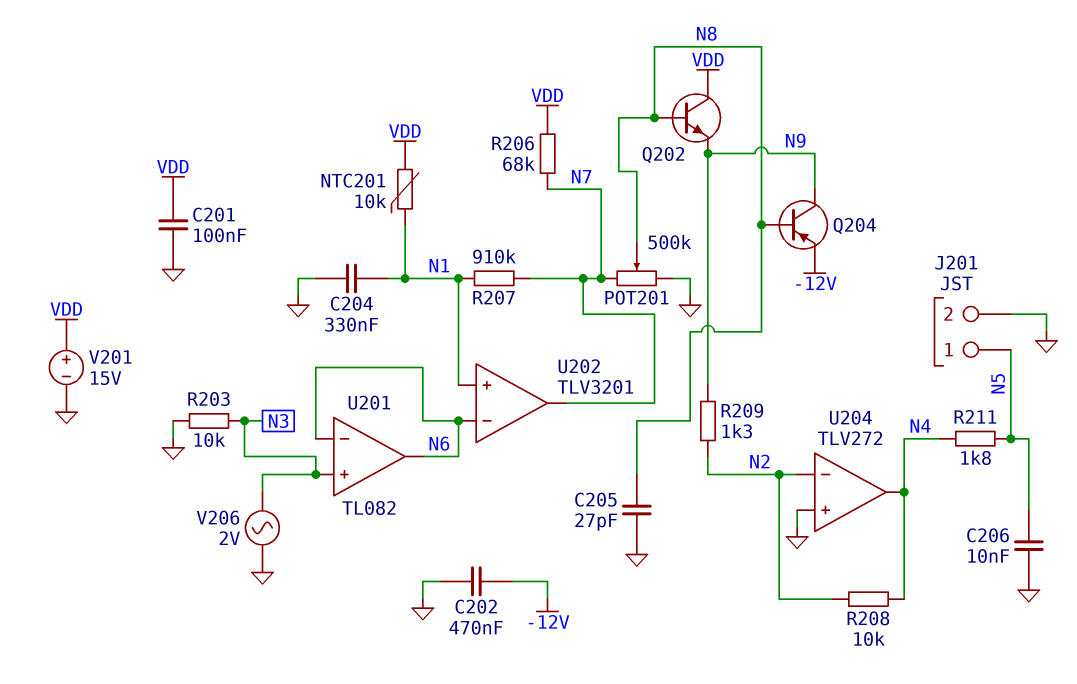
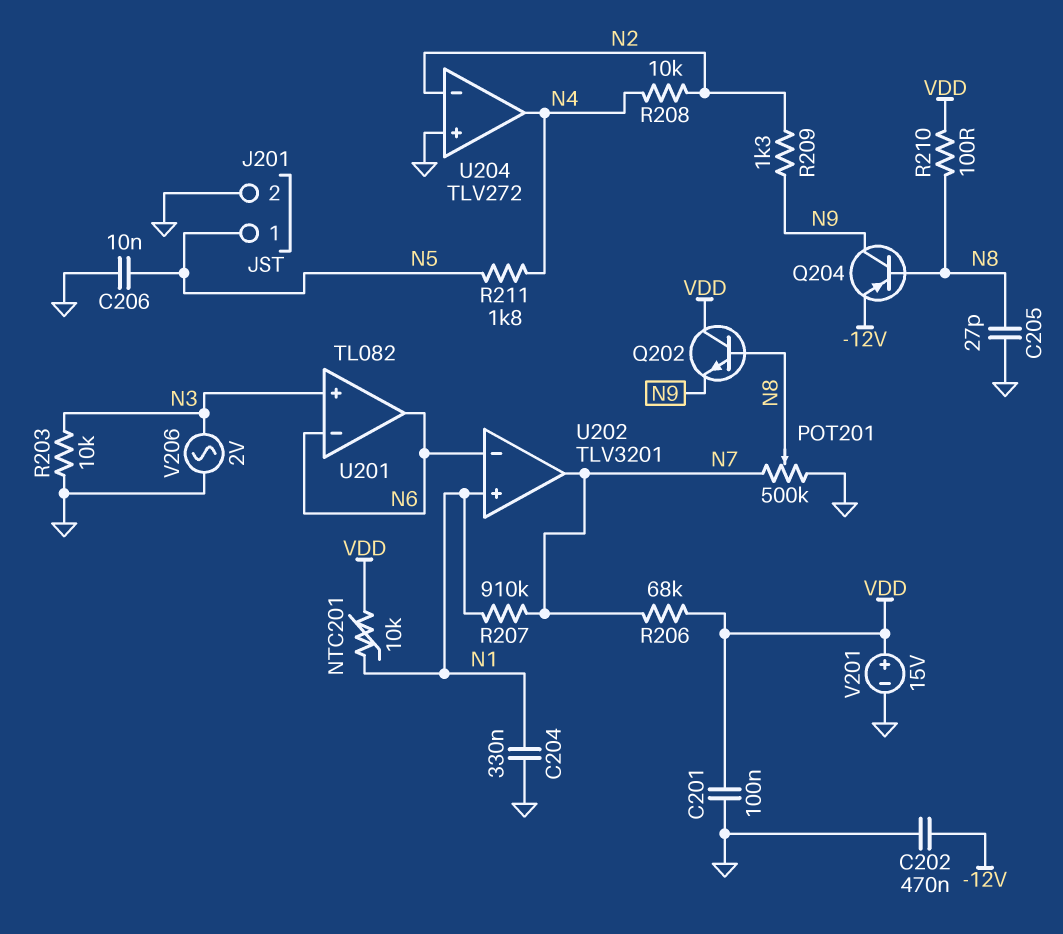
R210: none -> 100 (N8, VDD)

